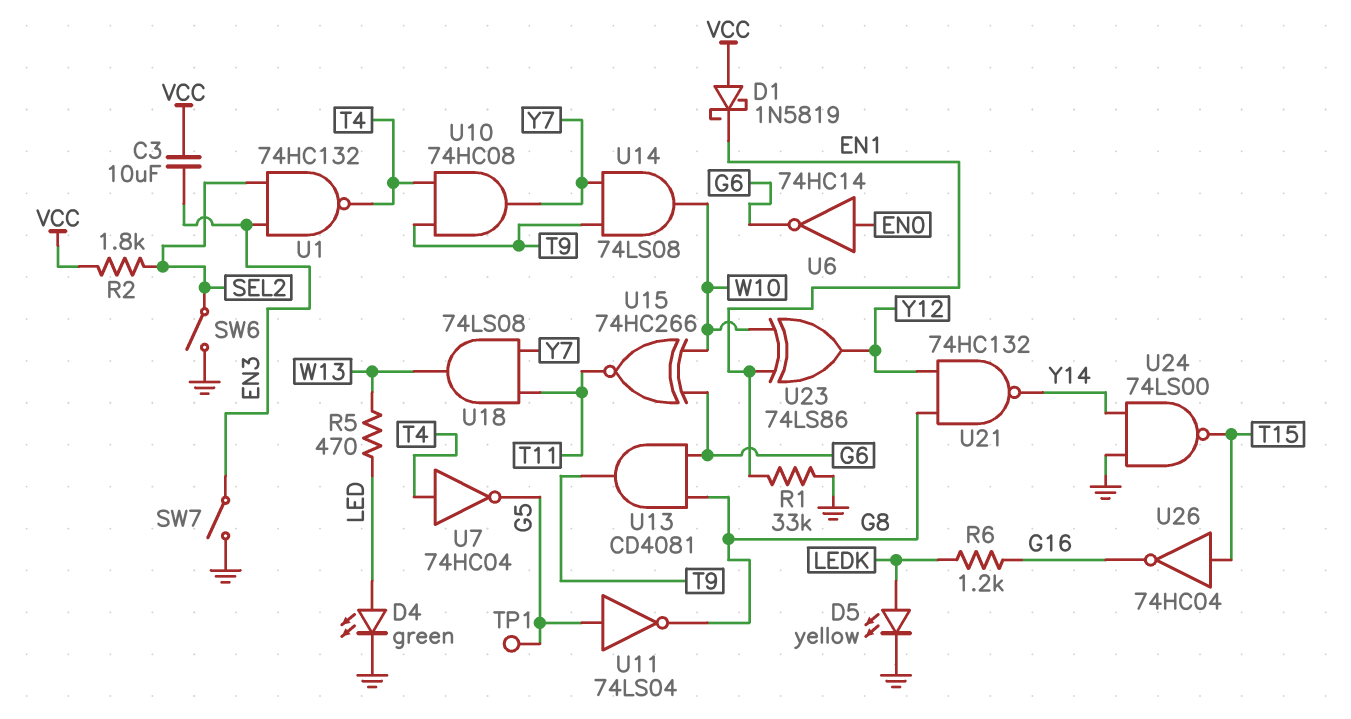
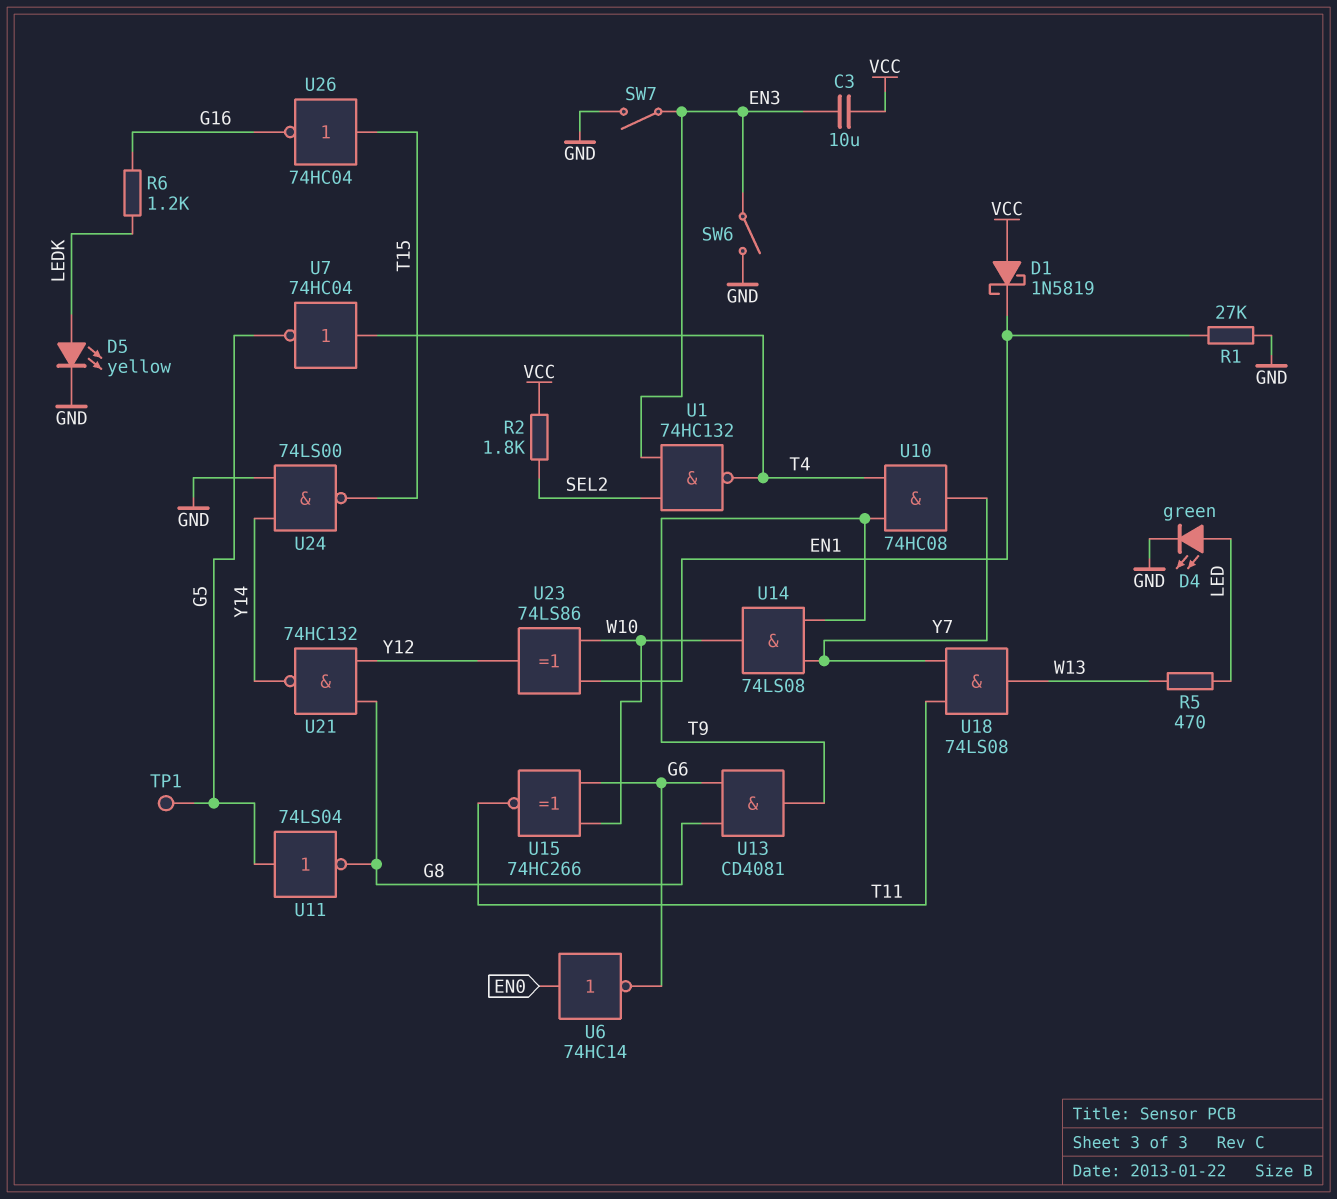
R1: 33k (EN1, GND) -> 27k (EN1, GND)
SW6: switch (GND, SEL2) -> switch (EN3, GND)

